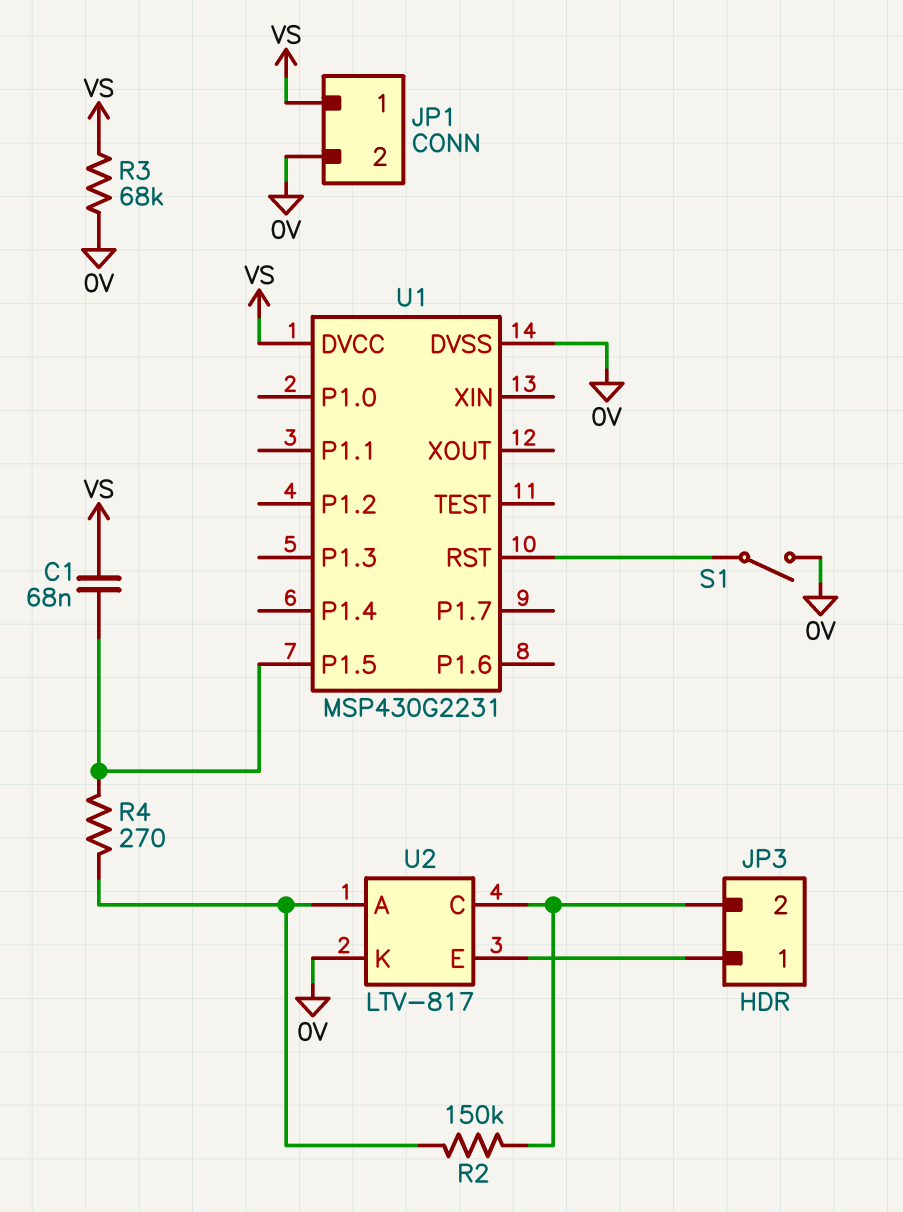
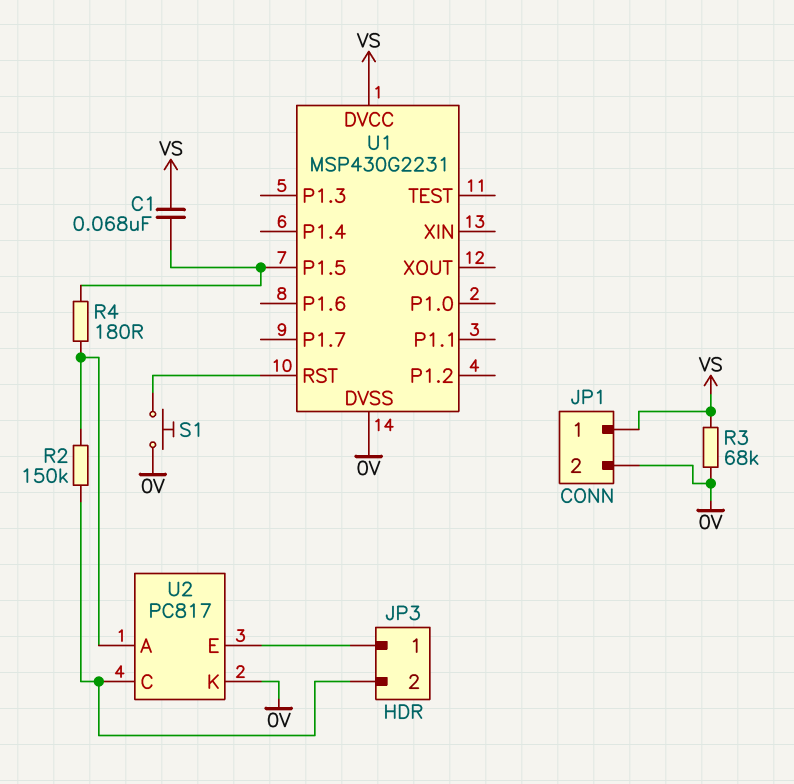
R4: 270 (U1/P1.5, U2/A) -> 180 (U1/P1.5, U2/A)
S1: switch (0V, U1/RST) -> button (0V, U1/RST)
U2: LTV-817 -> PC817

